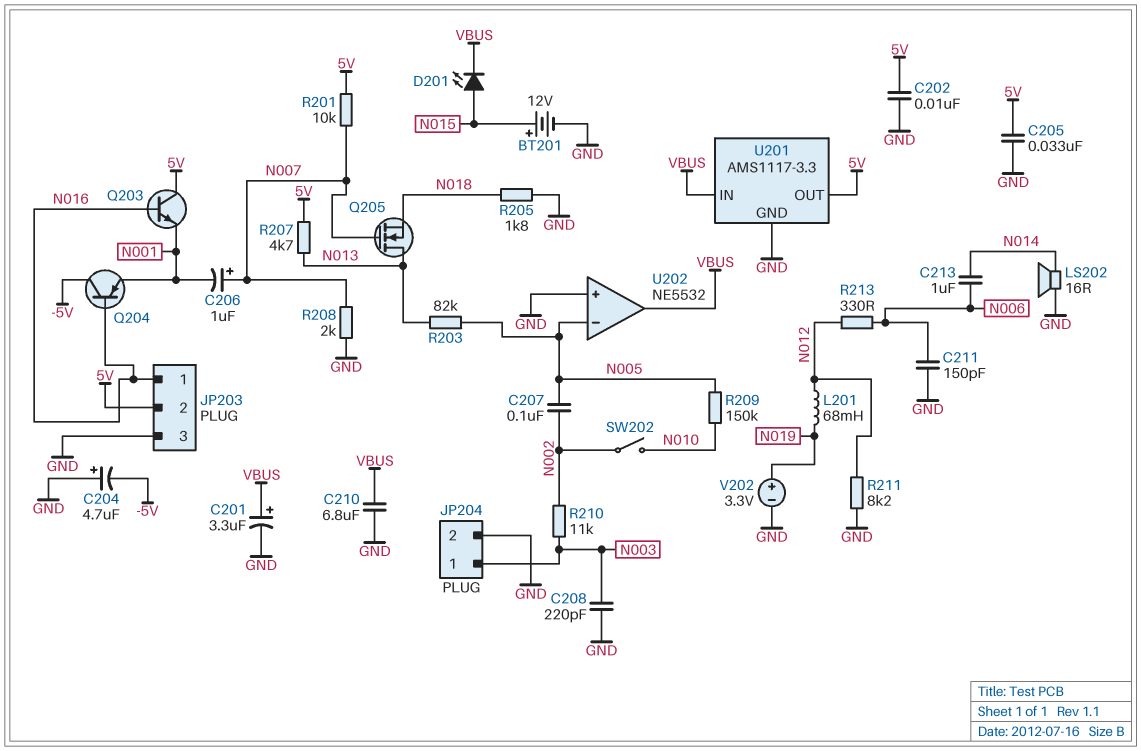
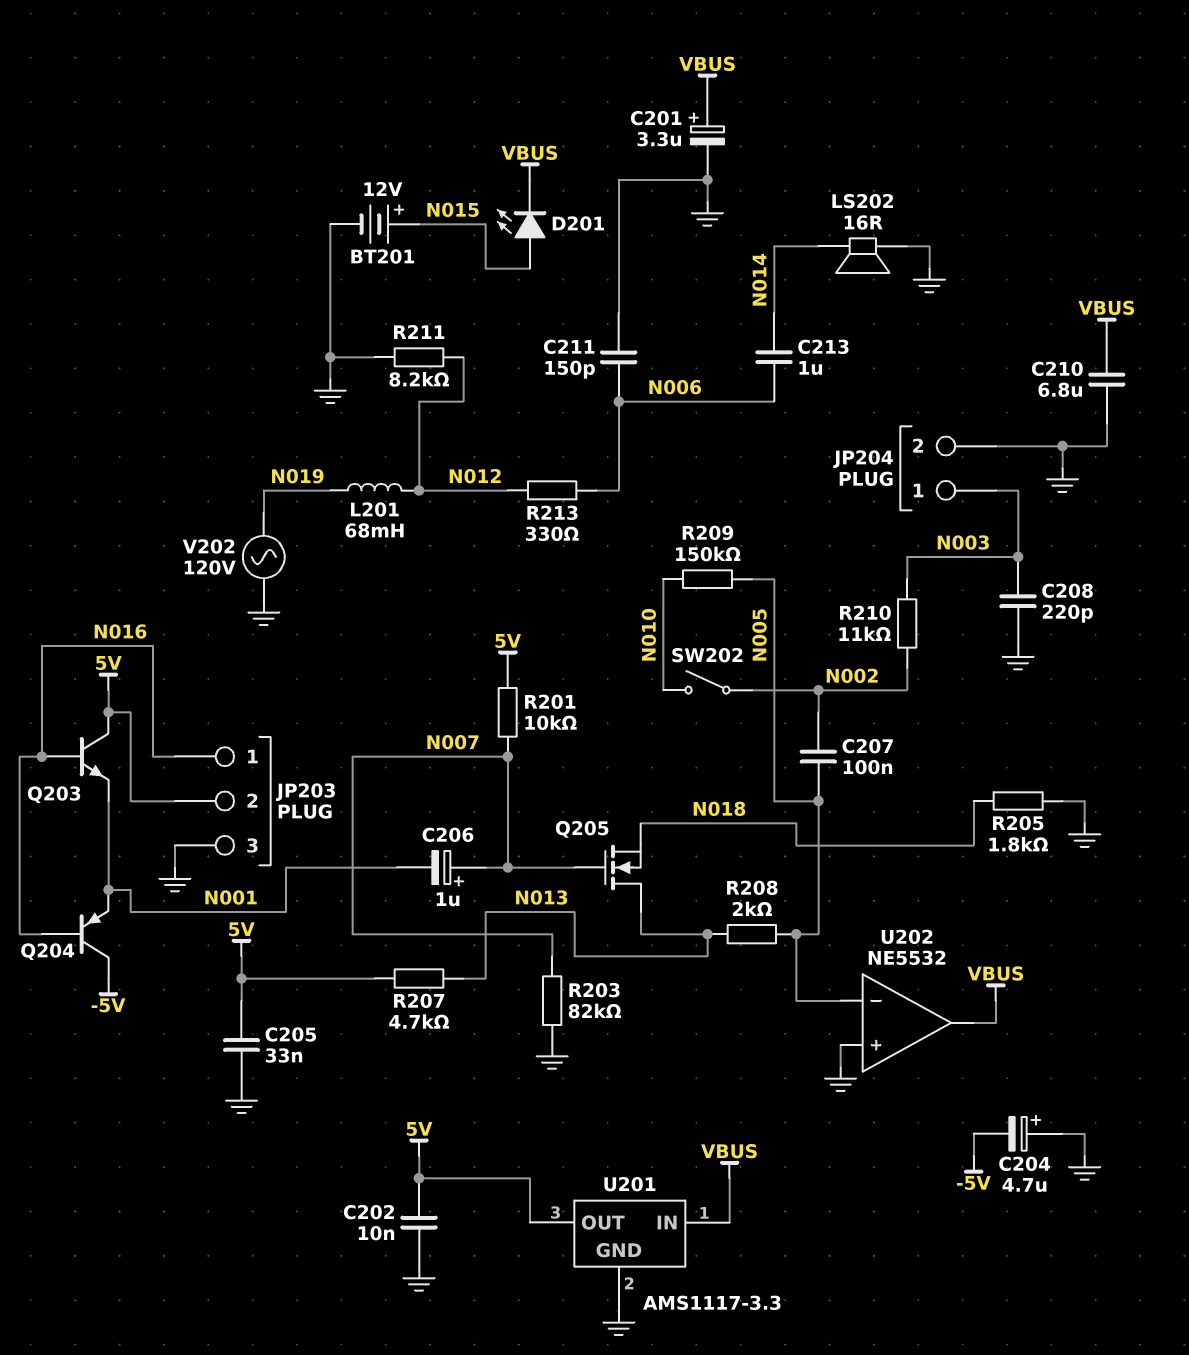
R203: 82k (N005, N013) -> 82k (GND, N007)
R208: 2k (GND, N007) -> 2k (N005, N013)
V202: 3.3V (plus N019, minus GND) -> AC 120V (GND, N019)

